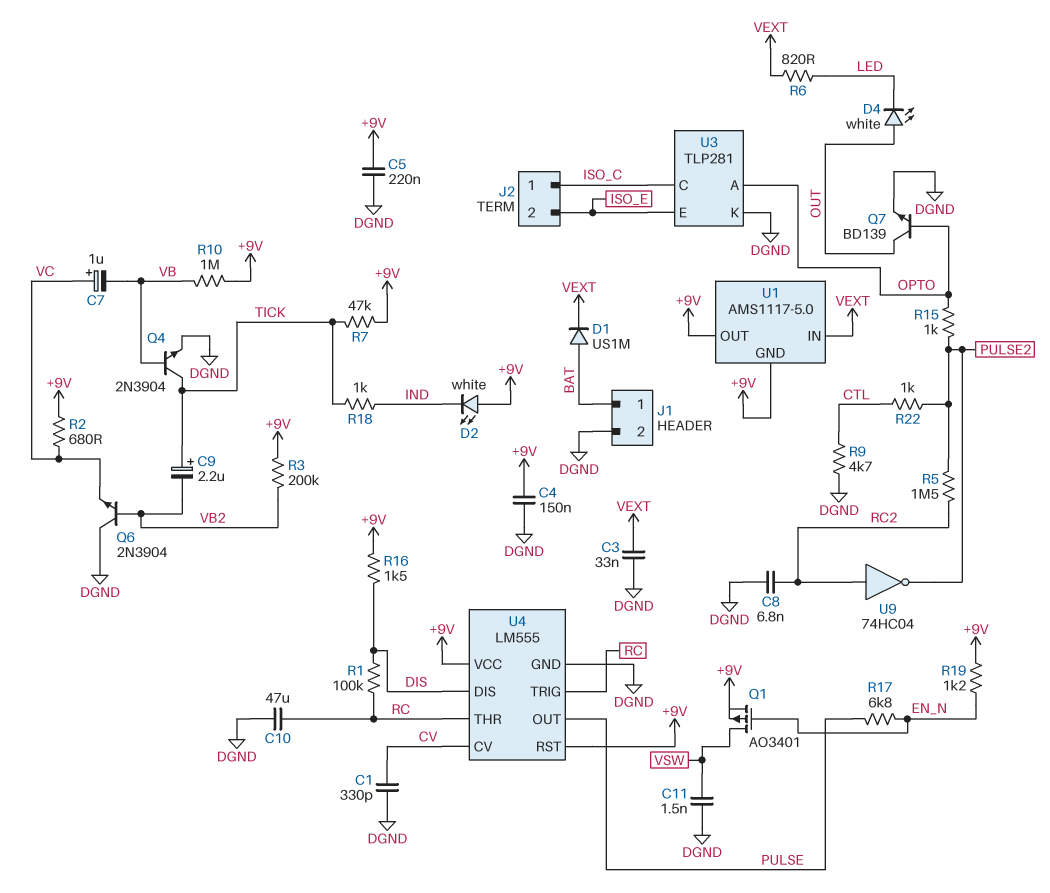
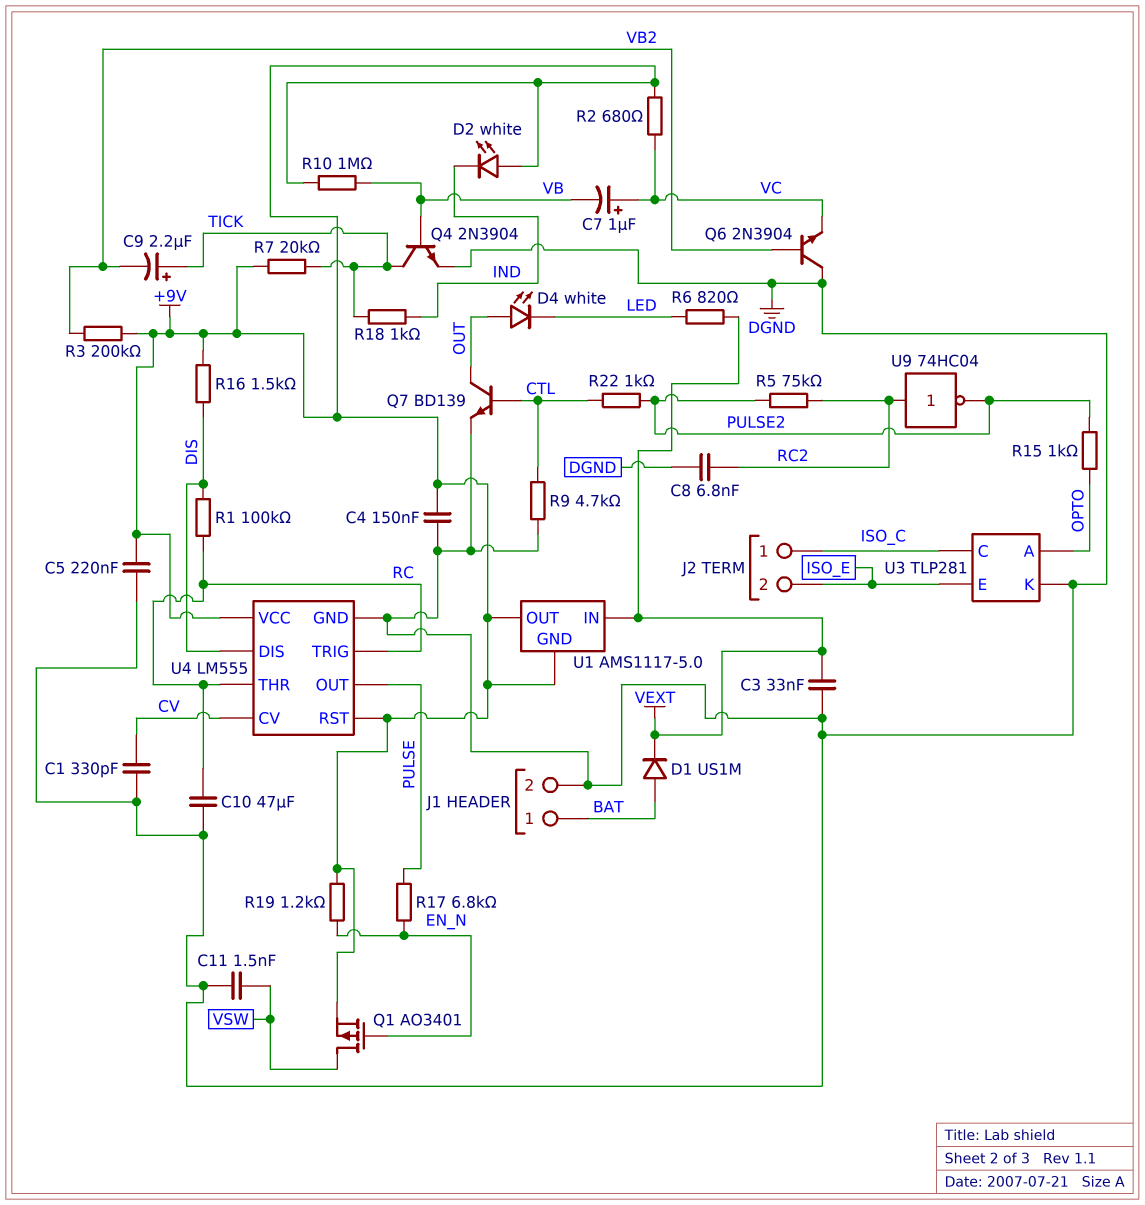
Q7: NPN BD139 (B OPTO, C OUT, E DGND) -> NPN BD139 (B CTL, C OUT, E DGND)
R5: 1.5M (PULSE2, RC2) -> 75k (PULSE2, RC2)
R7: 47k (+9V, TICK) -> 20k (+9V, TICK)

